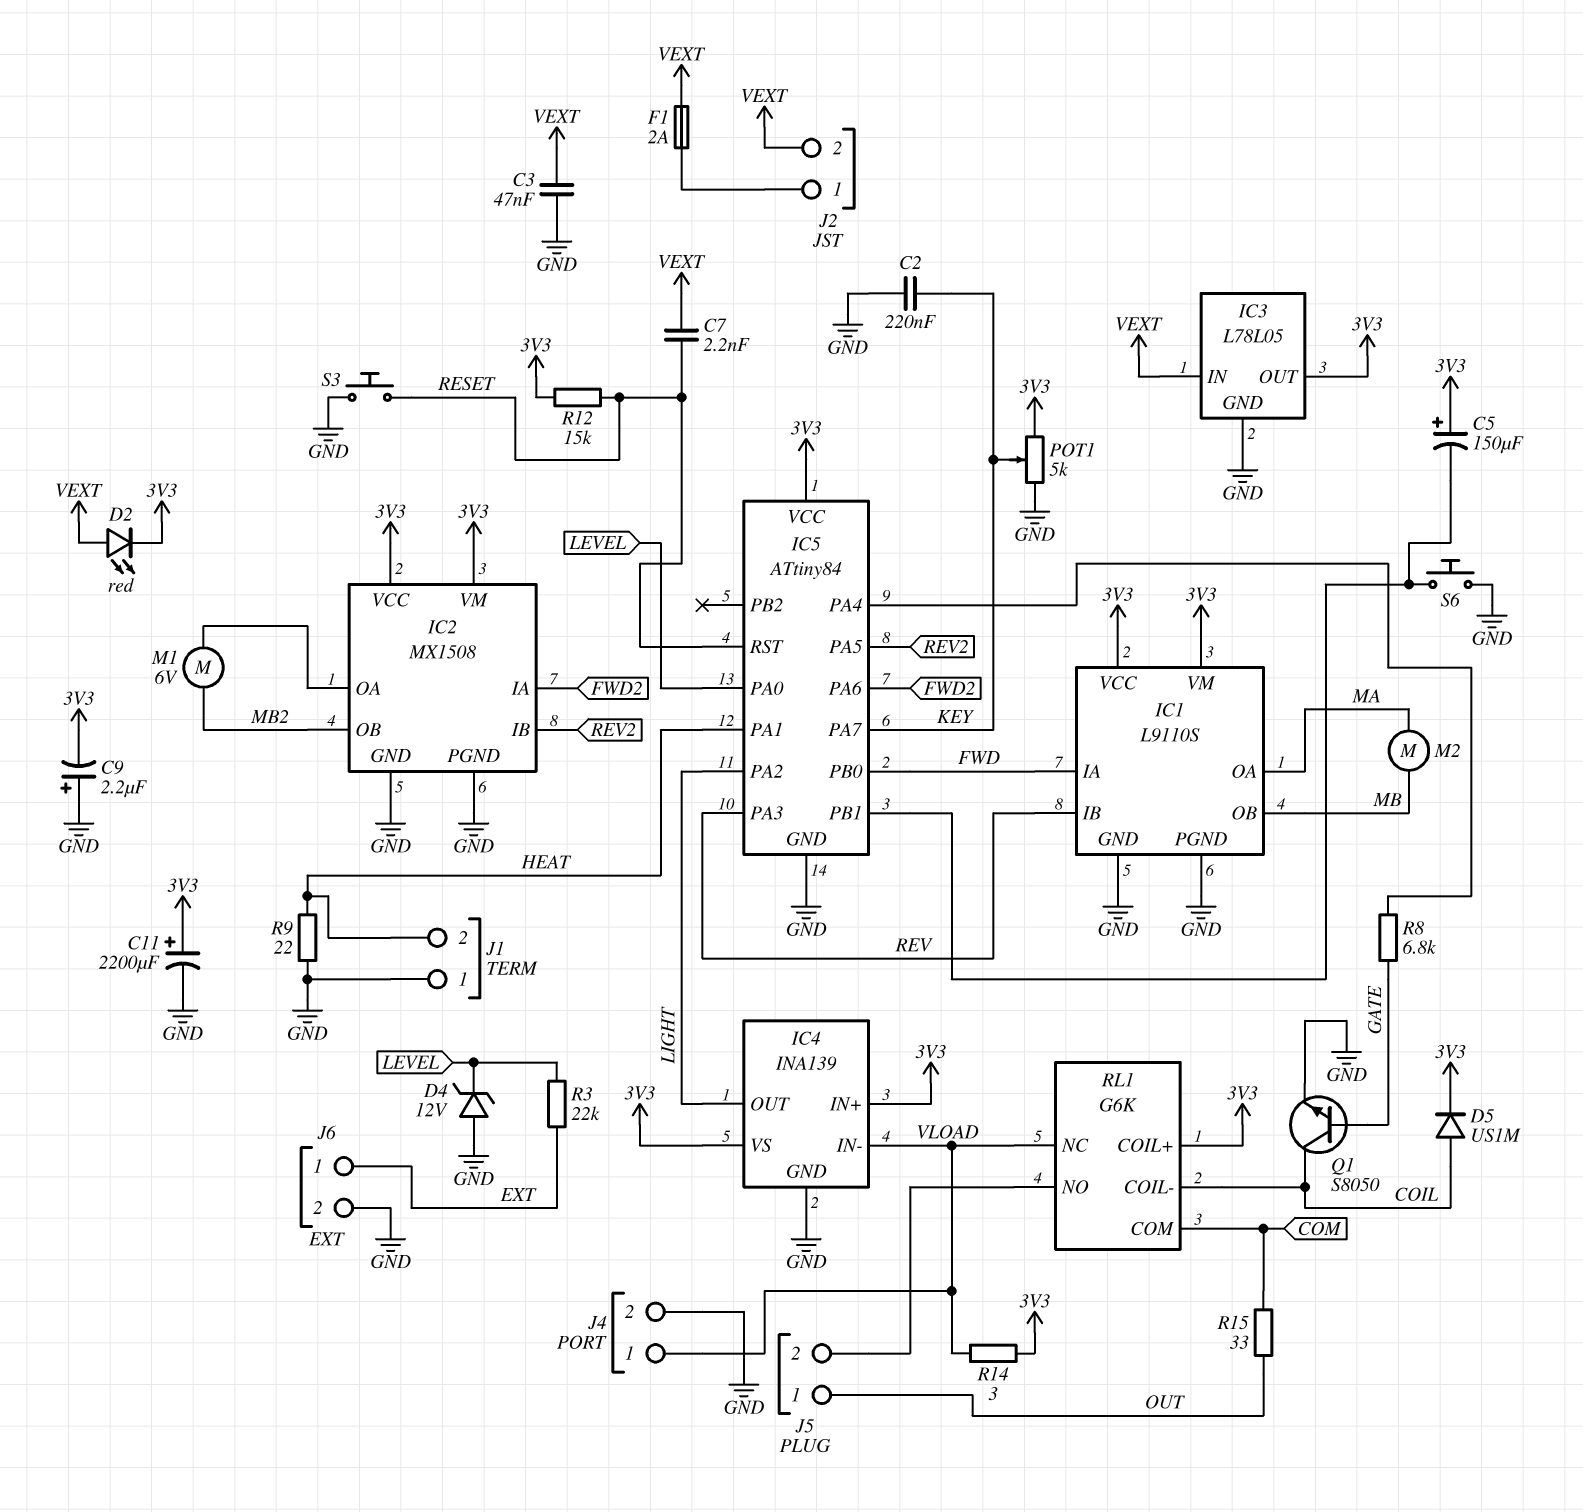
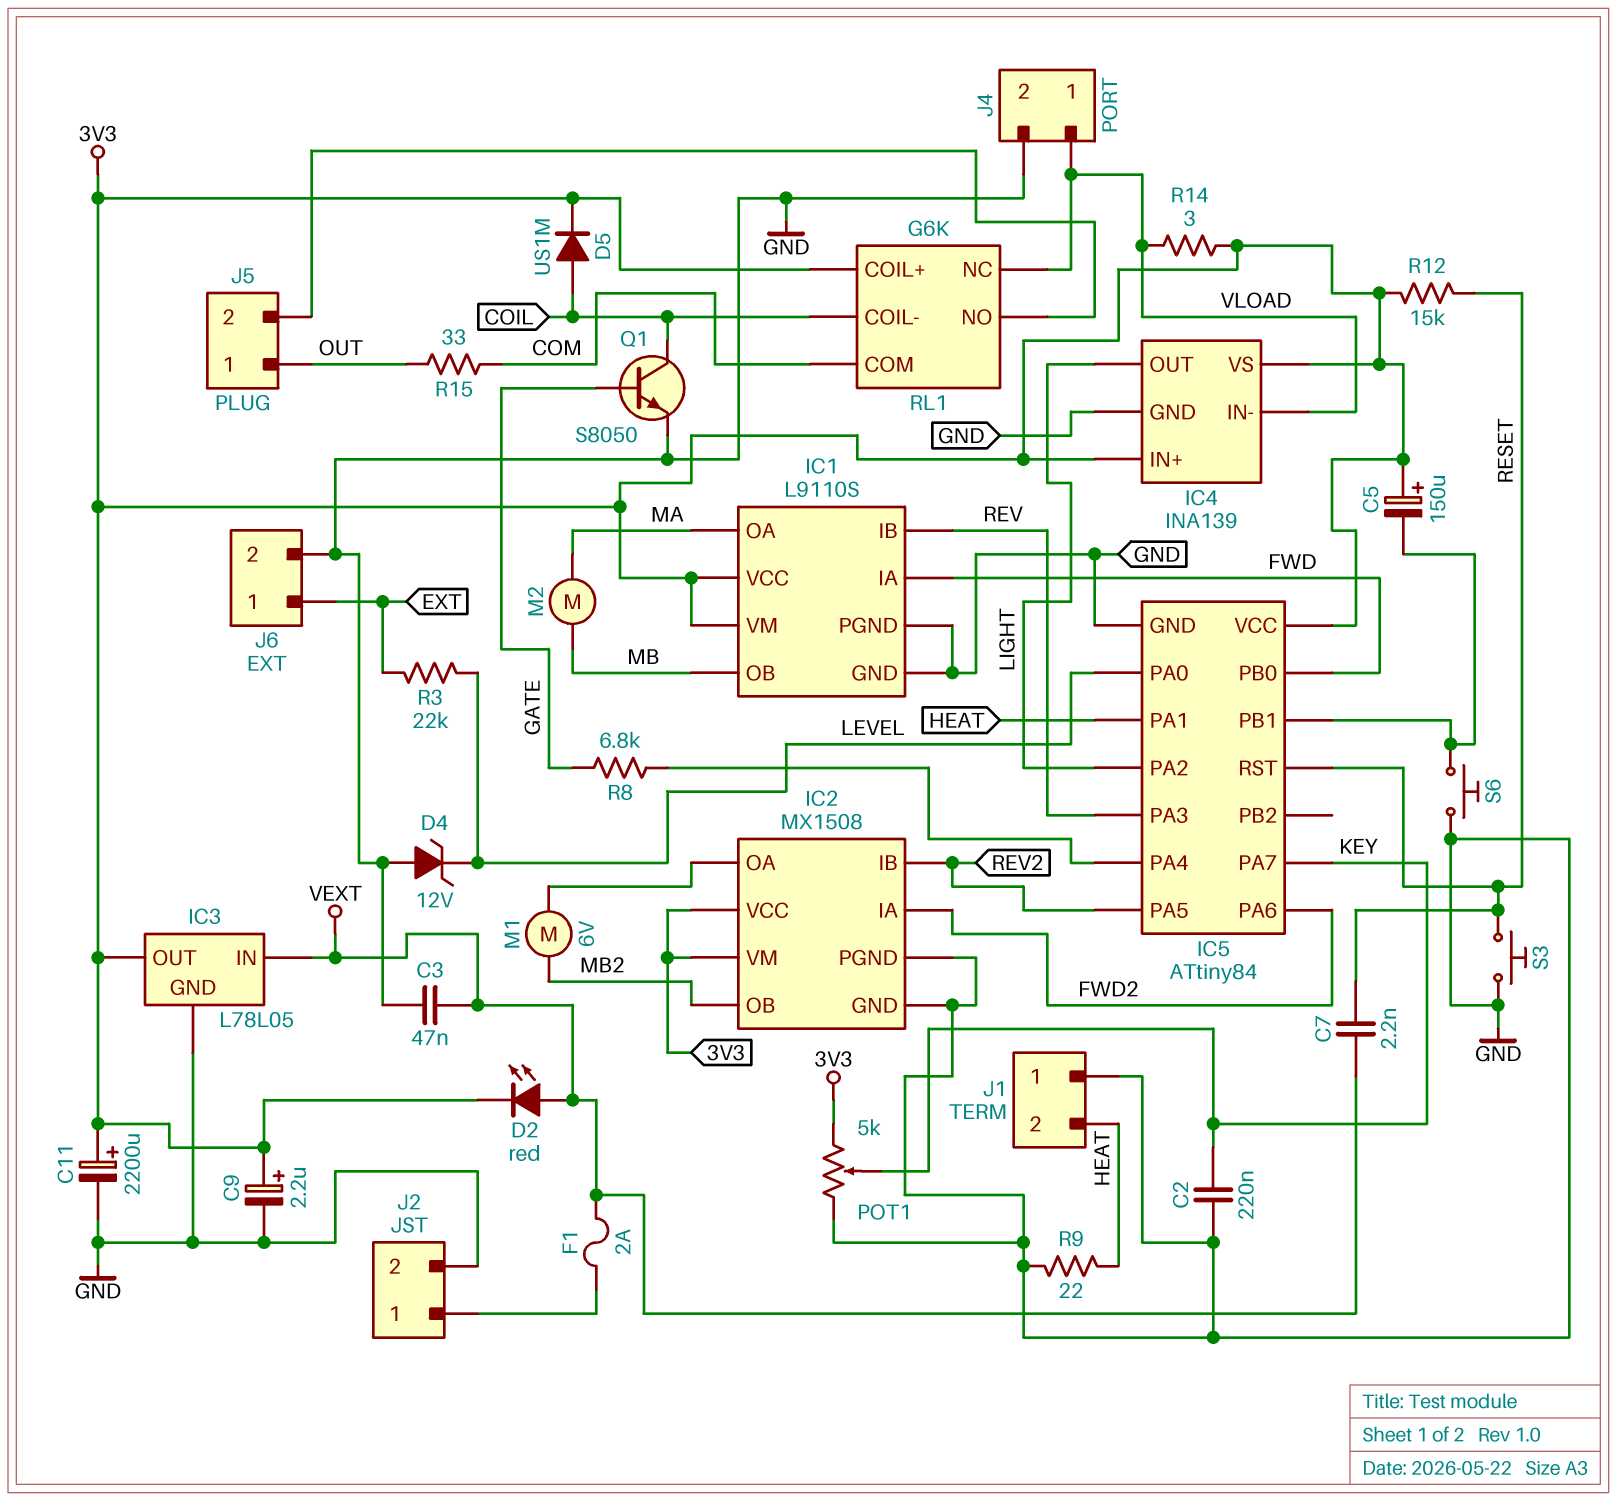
C9: 2.2uF (plus GND, minus 3V3) -> 2.2uF (plus 3V3, minus GND)
J2 pin 2: VEXT -> GND

